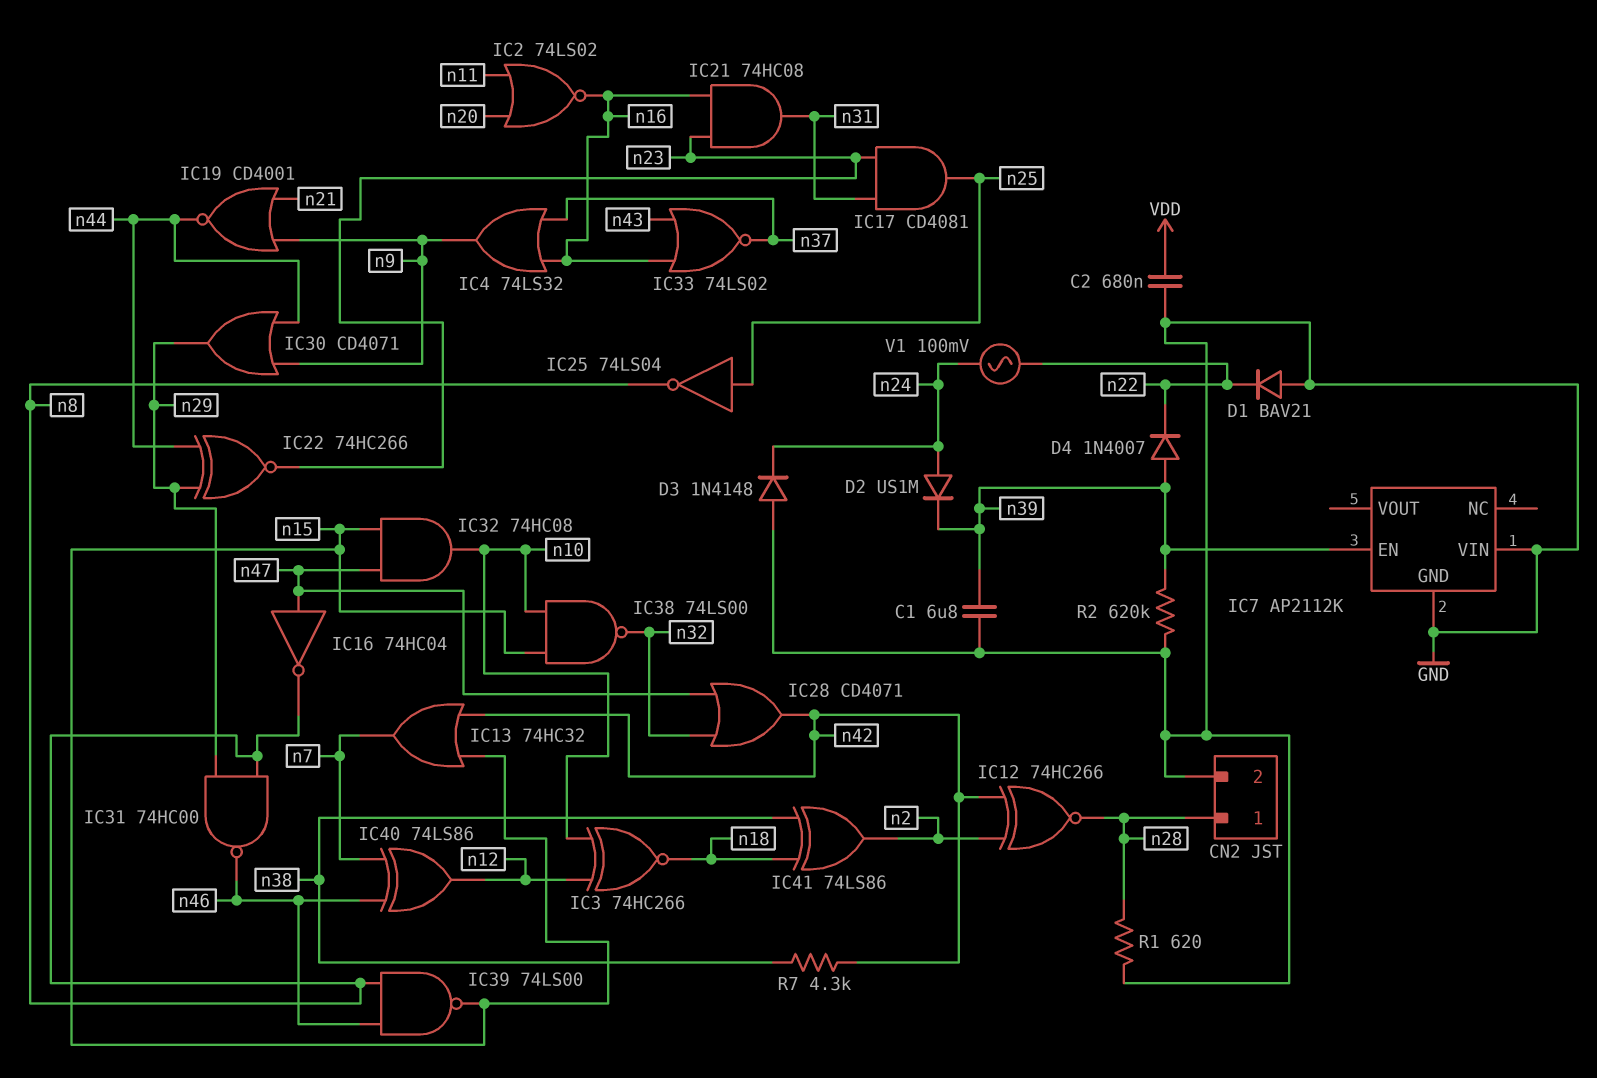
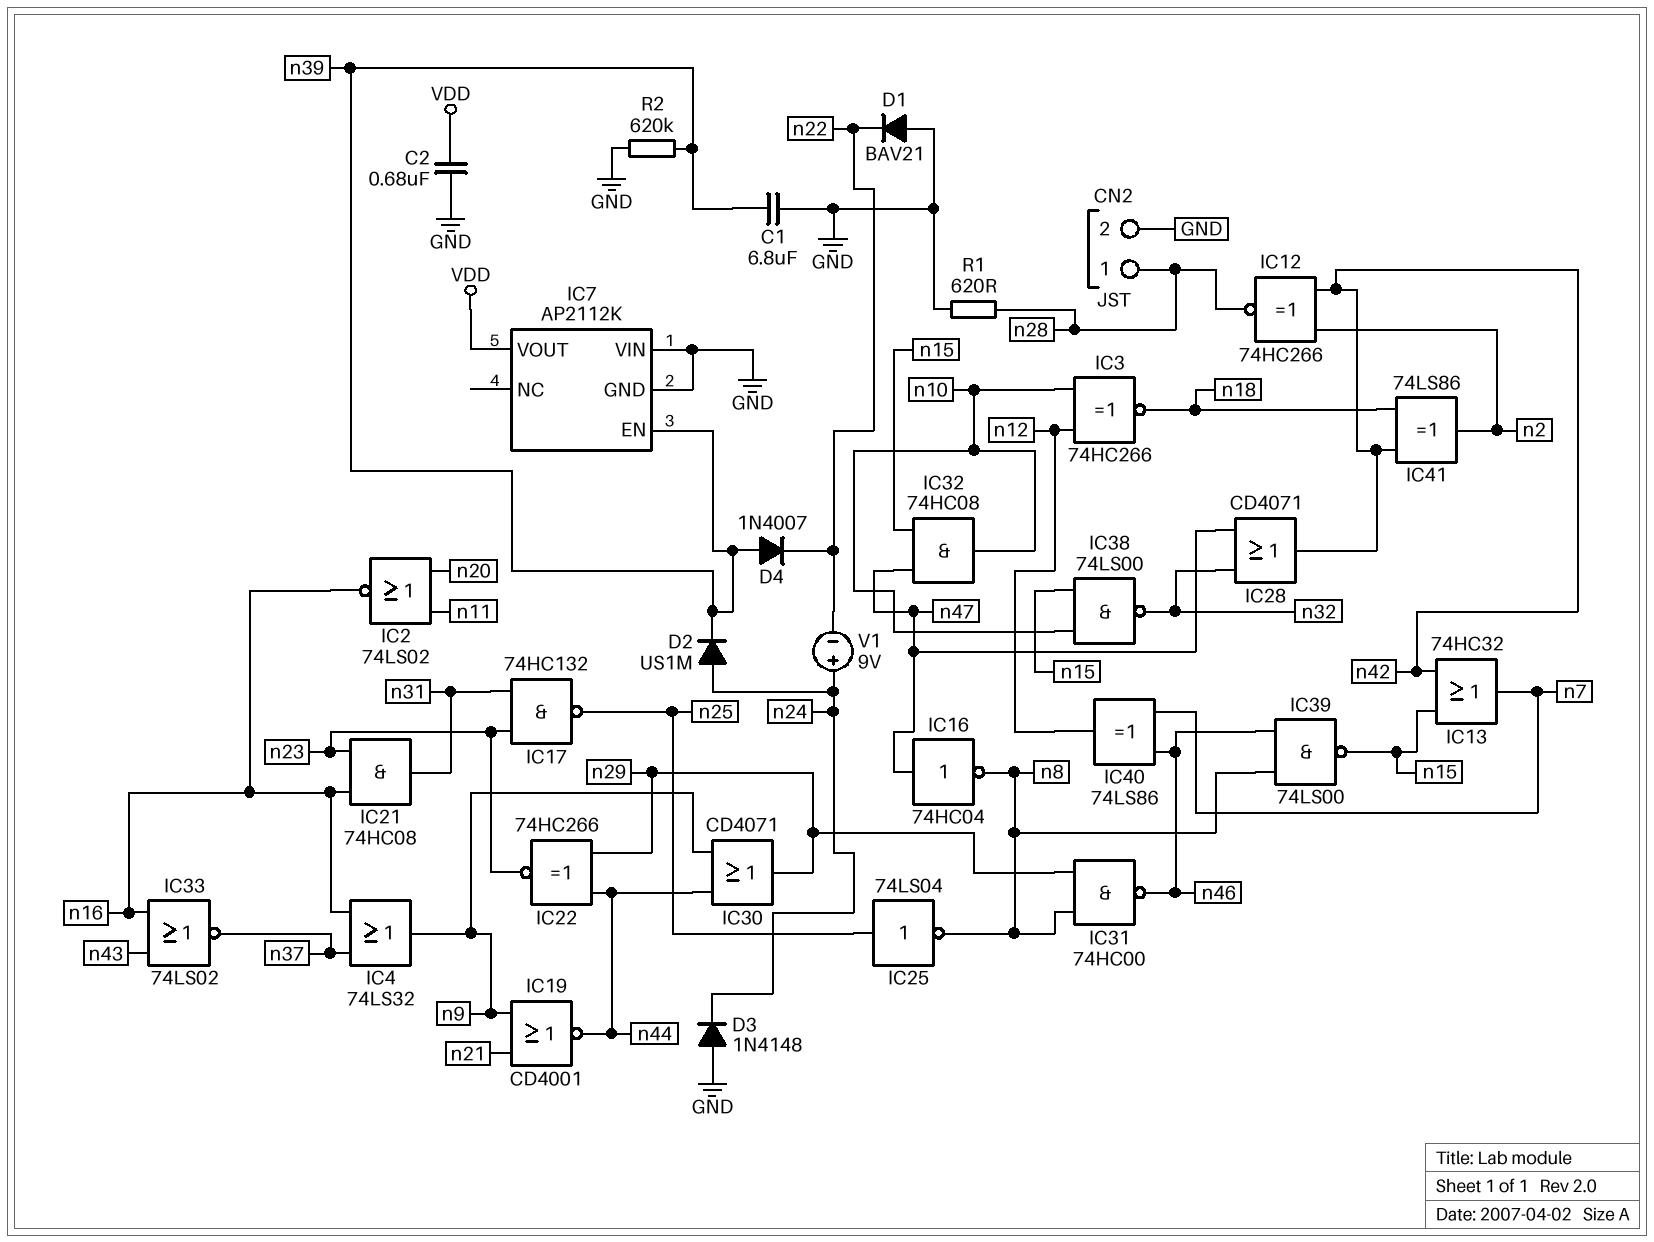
IC7 pin VOUT: none -> VDD
IC17: AND CD4081 (in n23, in n31, out n25) -> NAND 74HC132 (in n23, in n31, out n25)
IC41: XOR 74LS86 (in n18, in n38, out n2) -> XOR 74LS86 (in n18, in n42, out n2)
R7: 4.3k (n38, n42) -> none
V1: AC 100mV (n22, n24) -> 9V (plus n24, minus n22)

